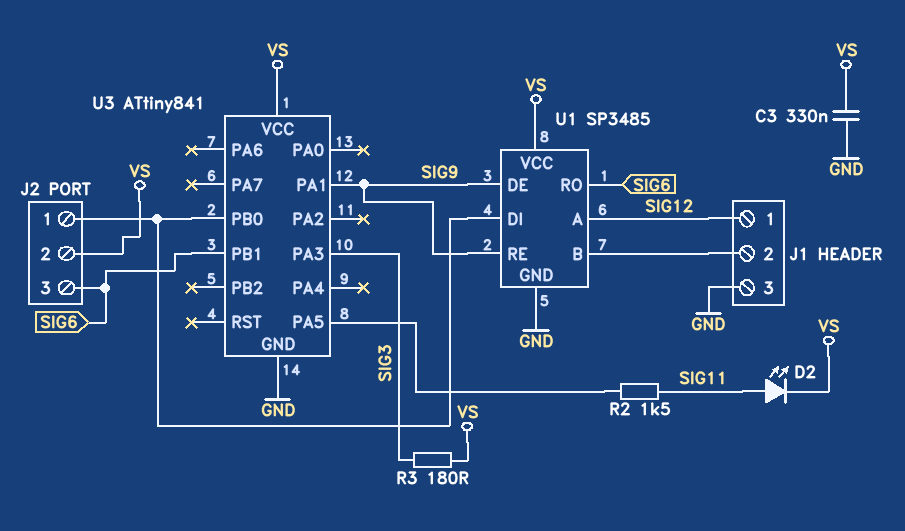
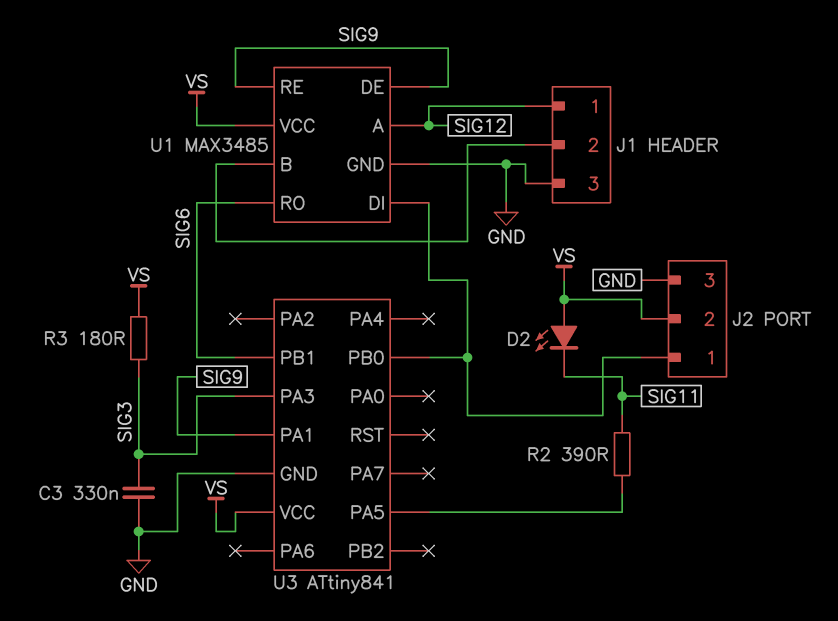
C3: 330nF (GND, VS) -> 330nF (GND, SIG3)
D2: LED (A SIG11, K VS) -> LED (A VS, K SIG11)
J2 pin 3: SIG6 -> GND
R2: 1.5k (SIG11, U3/PA5) -> 390 (SIG11, U3/PA5)
U1: SP3485 -> MAX3485

